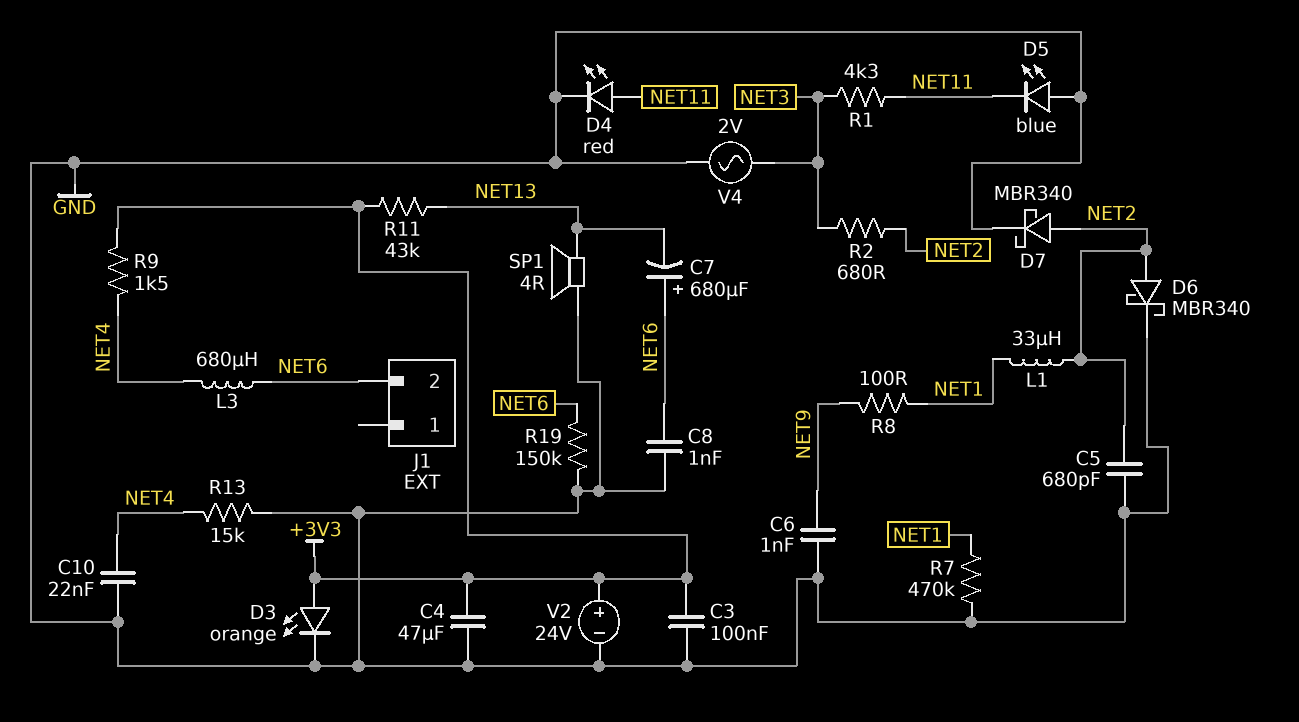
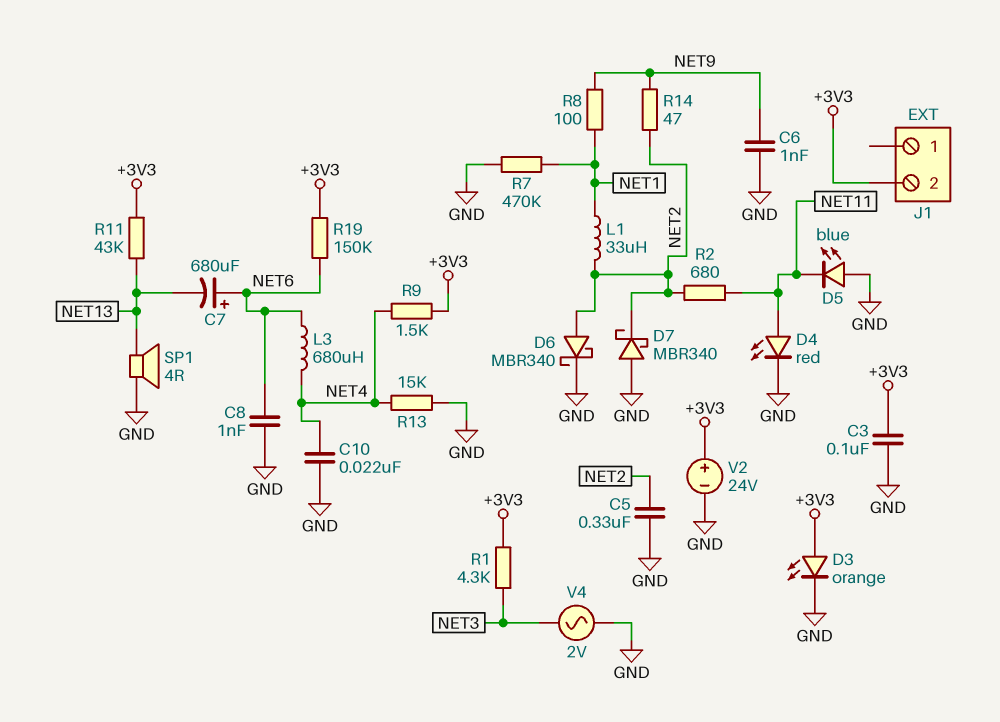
C4: 47uF (+3V3, GND) -> none
C5: 680pF (GND, NET2) -> 330nF (GND, NET2)
D7: schottky MBR340 (A NET2, K GND) -> schottky MBR340 (A GND, K NET2)
J1 pin 2: NET6 -> +3V3
R1: 4.3k (NET3, NET11) -> 4.3k (+3V3, NET3)
R2: 680 (NET2, NET3) -> 680 (NET2, NET11)
R14: none -> 47 (NET2, NET9)
R19: 150k (GND, NET6) -> 150k (+3V3, NET6)

